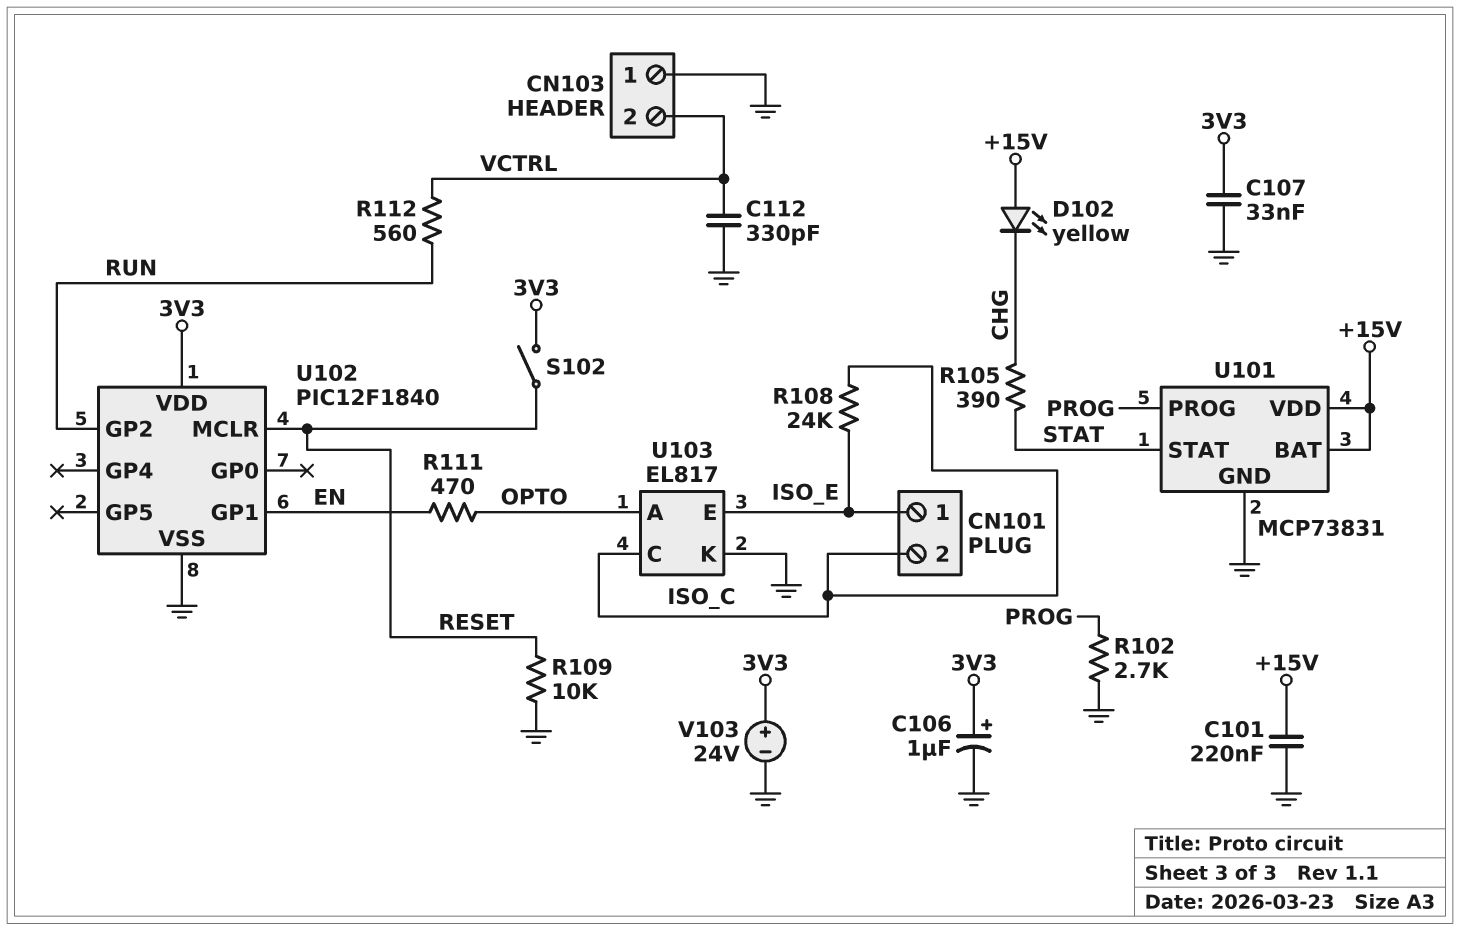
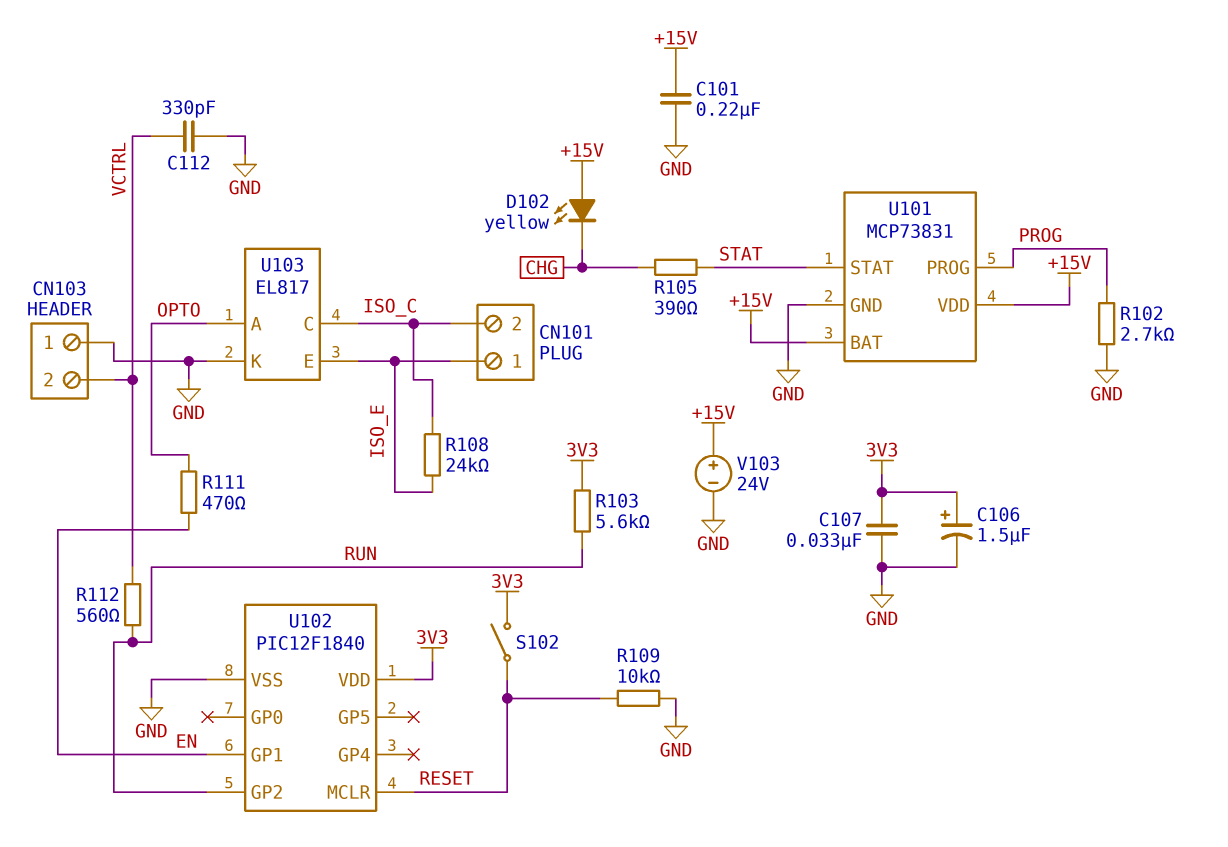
C106: 1uF (plus 3V3, minus GND) -> 1.5uF (plus 3V3, minus GND)
R103: none -> 5.6k (3V3, RUN)
V103: 24V (plus 3V3, minus GND) -> 24V (plus +15V, minus GND)

